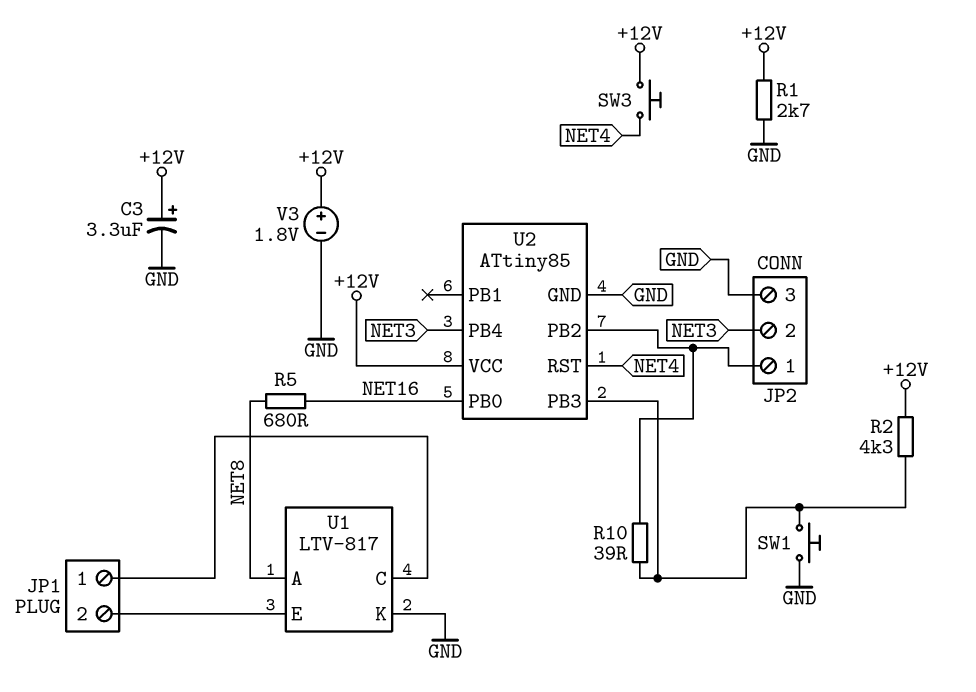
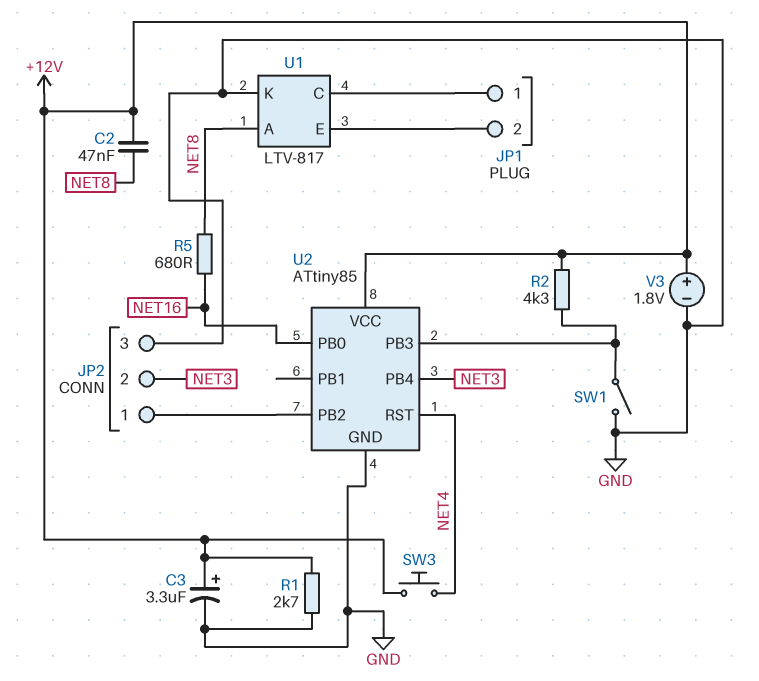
C2: none -> 47nF (+12V, NET8)
R10: 39 (JP2/1, U2/PB3) -> none
SW1: button (GND, U2/PB3) -> switch (GND, U2/PB3)

